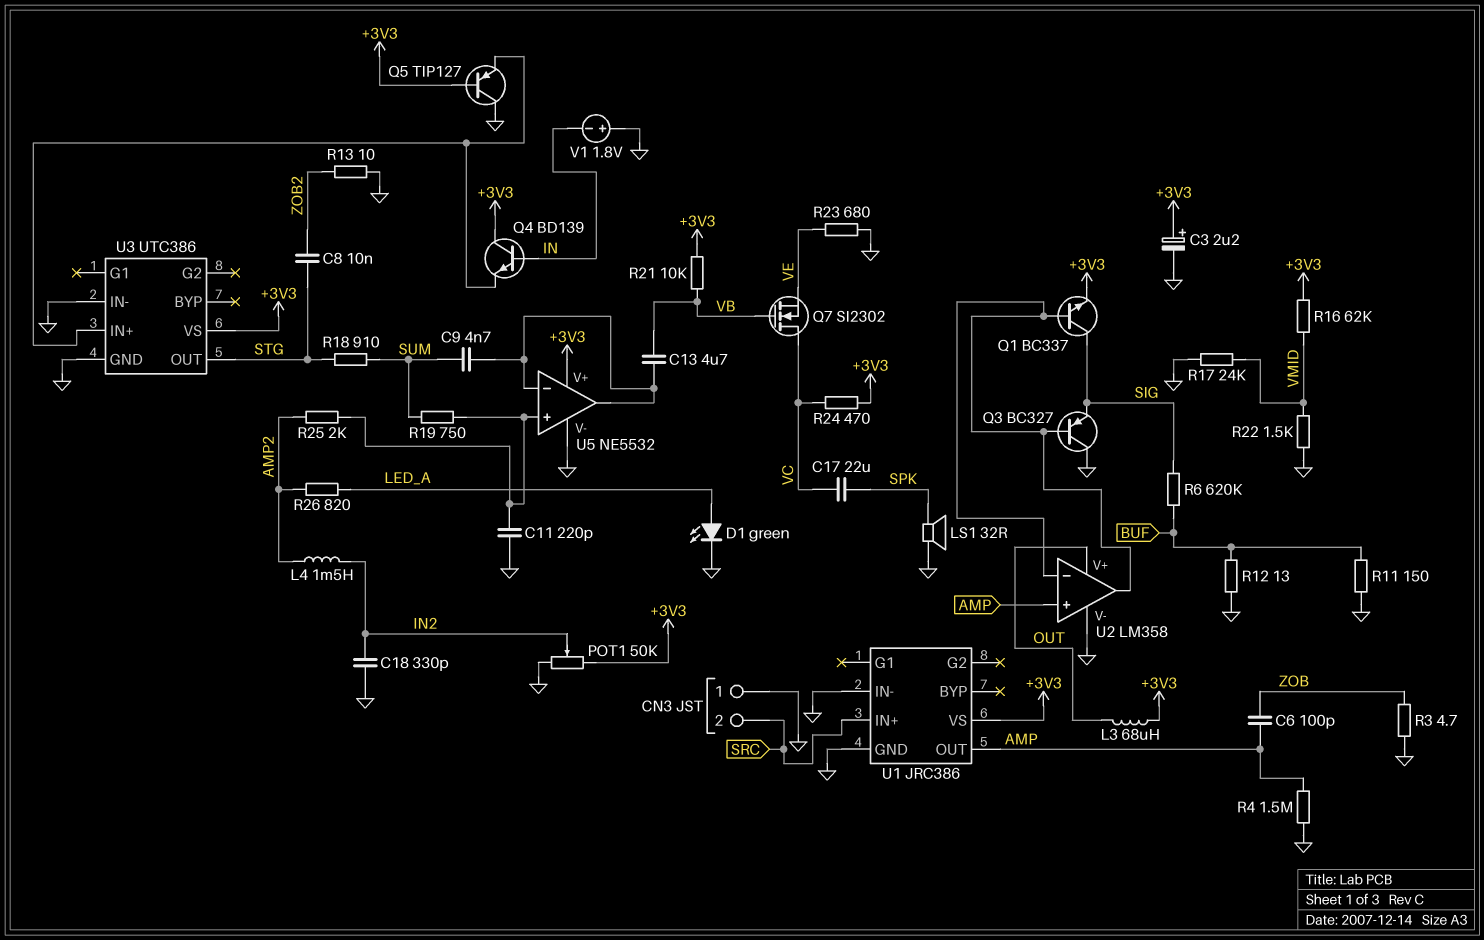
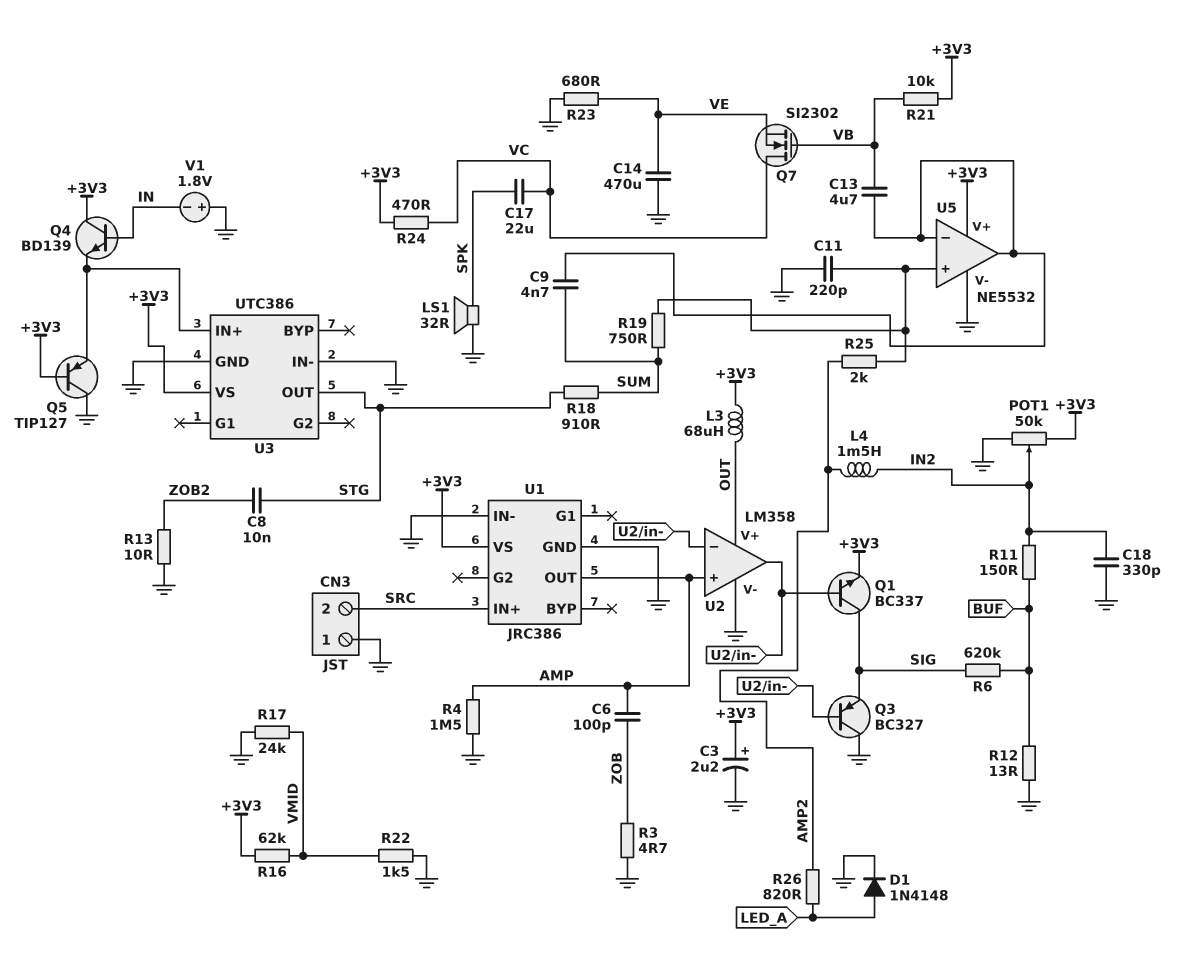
C14: none -> 470uF (GND, VE)
D1: LED green (A LED_A, K GND) -> diode 1N4148 (A LED_A, K GND)
R11: 150 (BUF, GND) -> 150 (BUF, IN2)

